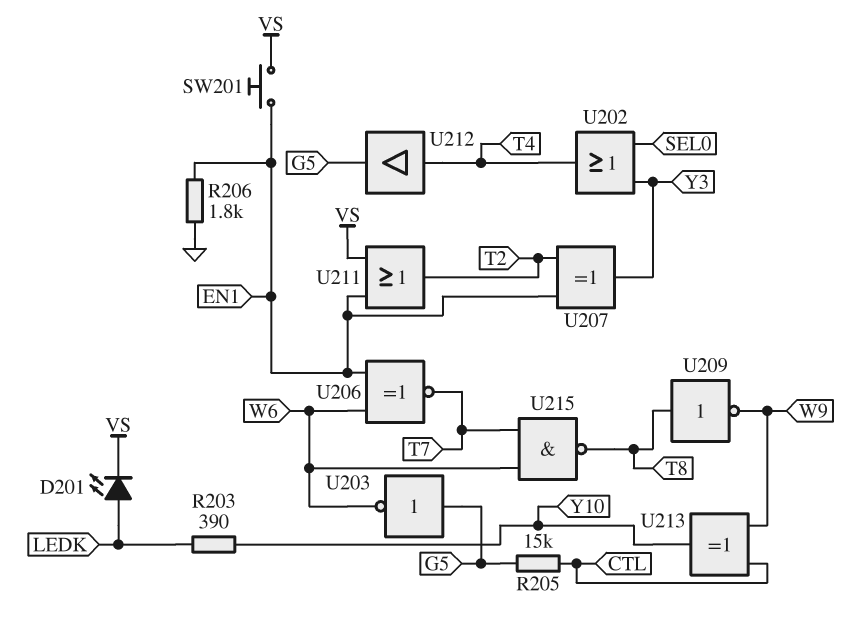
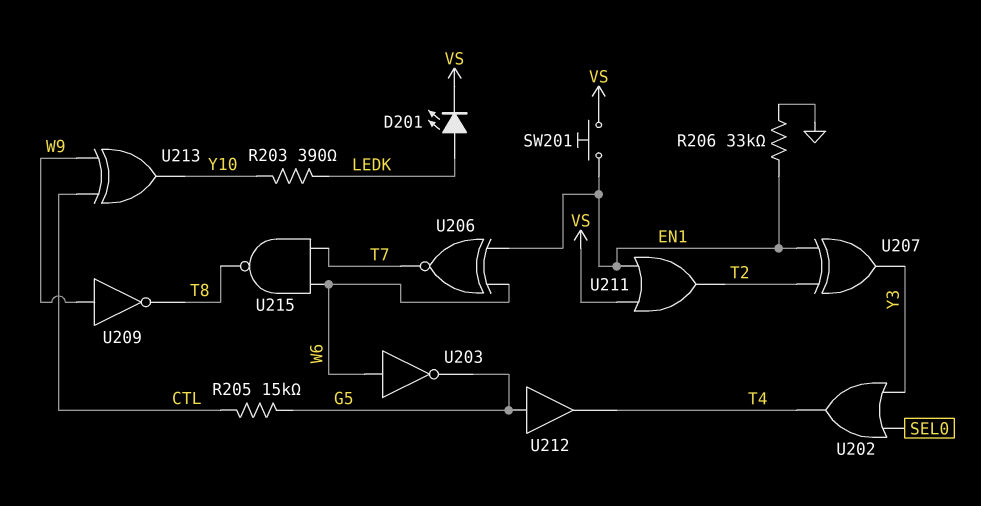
R206: 1.8k (EN1, GND) -> 33k (EN1, GND)
U203: NOT (in G5, out W6) -> NOT (in W6, out G5)
U209: NOT (in T8, out W9) -> NOT (in W9, out T8)
U212: buffer (in T4, out G5) -> buffer (in G5, out T4)

